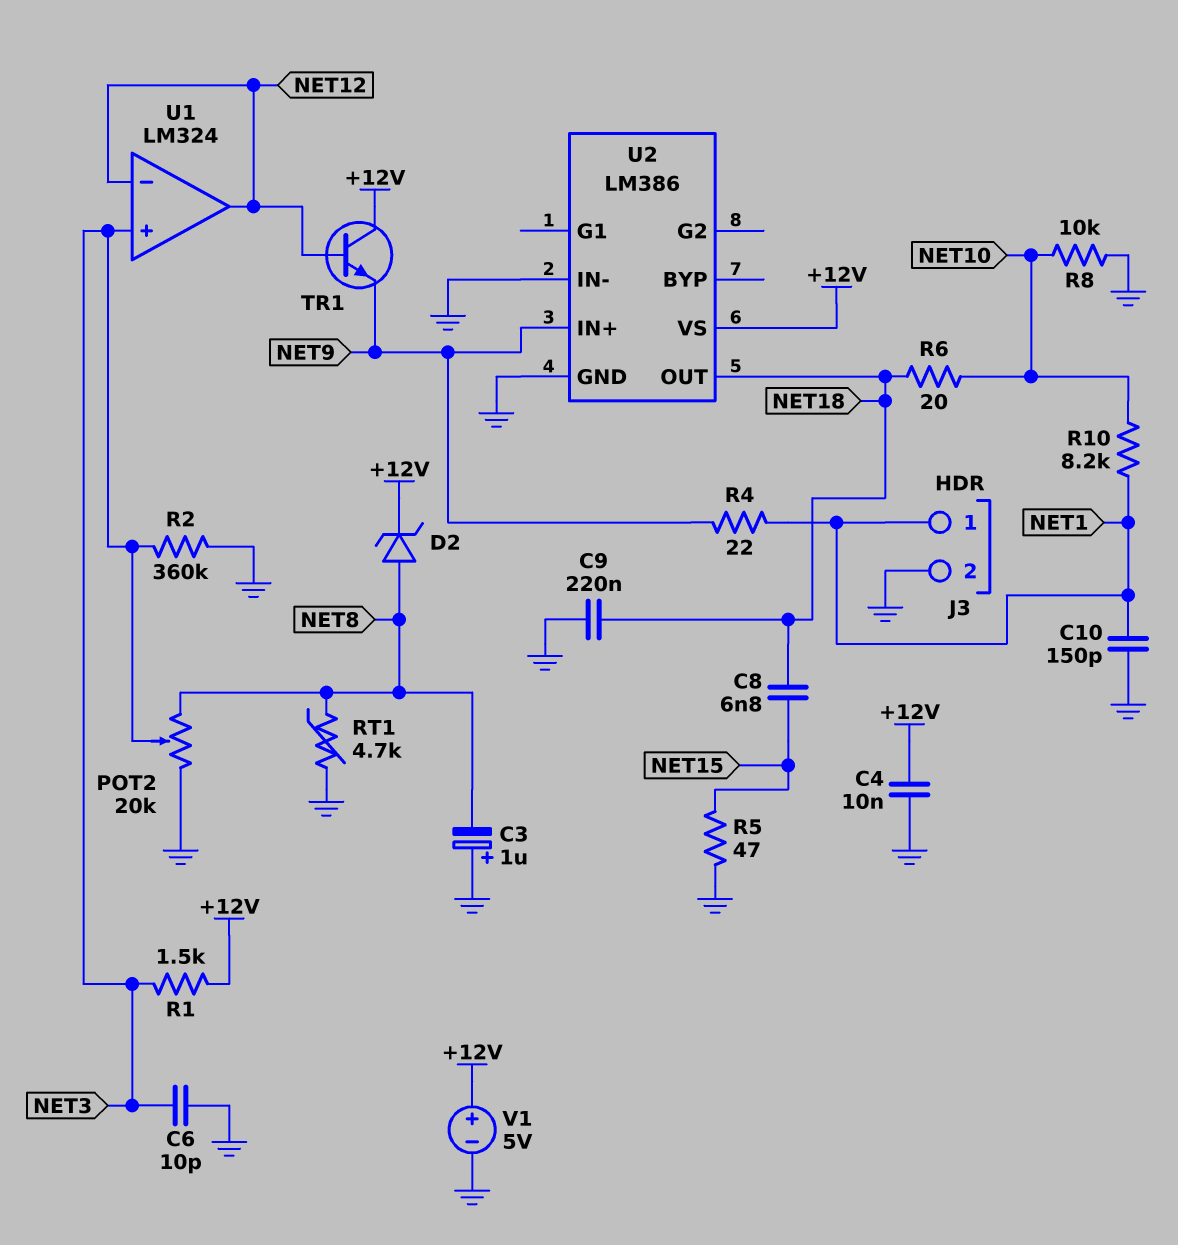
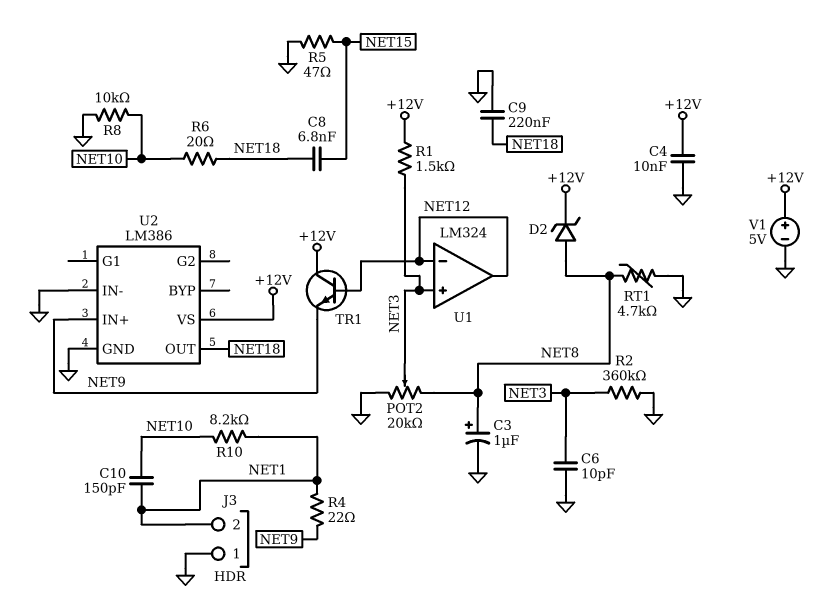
C3: 1uF (plus GND, minus NET8) -> 1uF (plus NET8, minus GND)
C10: 150pF (GND, NET1) -> 150pF (NET1, NET10)
J3 pin 1: NET1 -> GND
J3 pin 2: GND -> NET1

